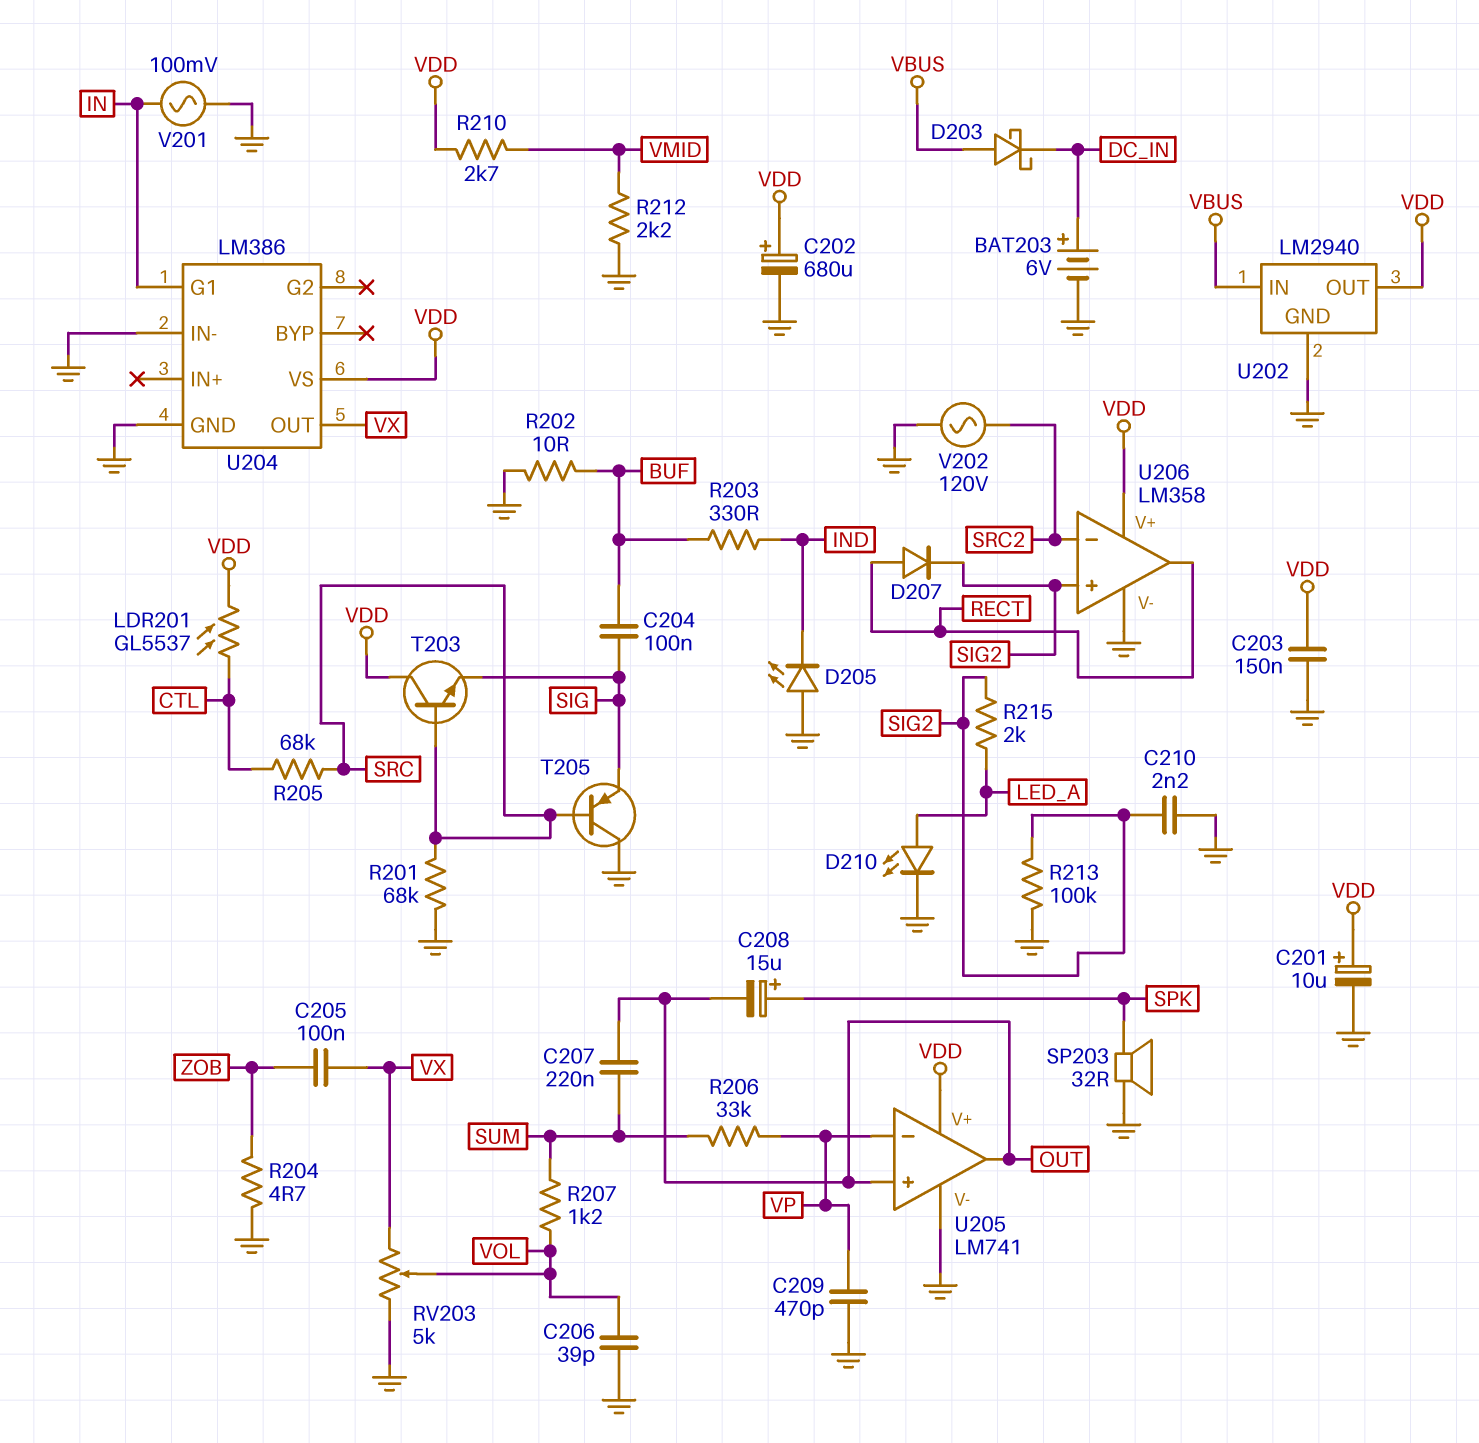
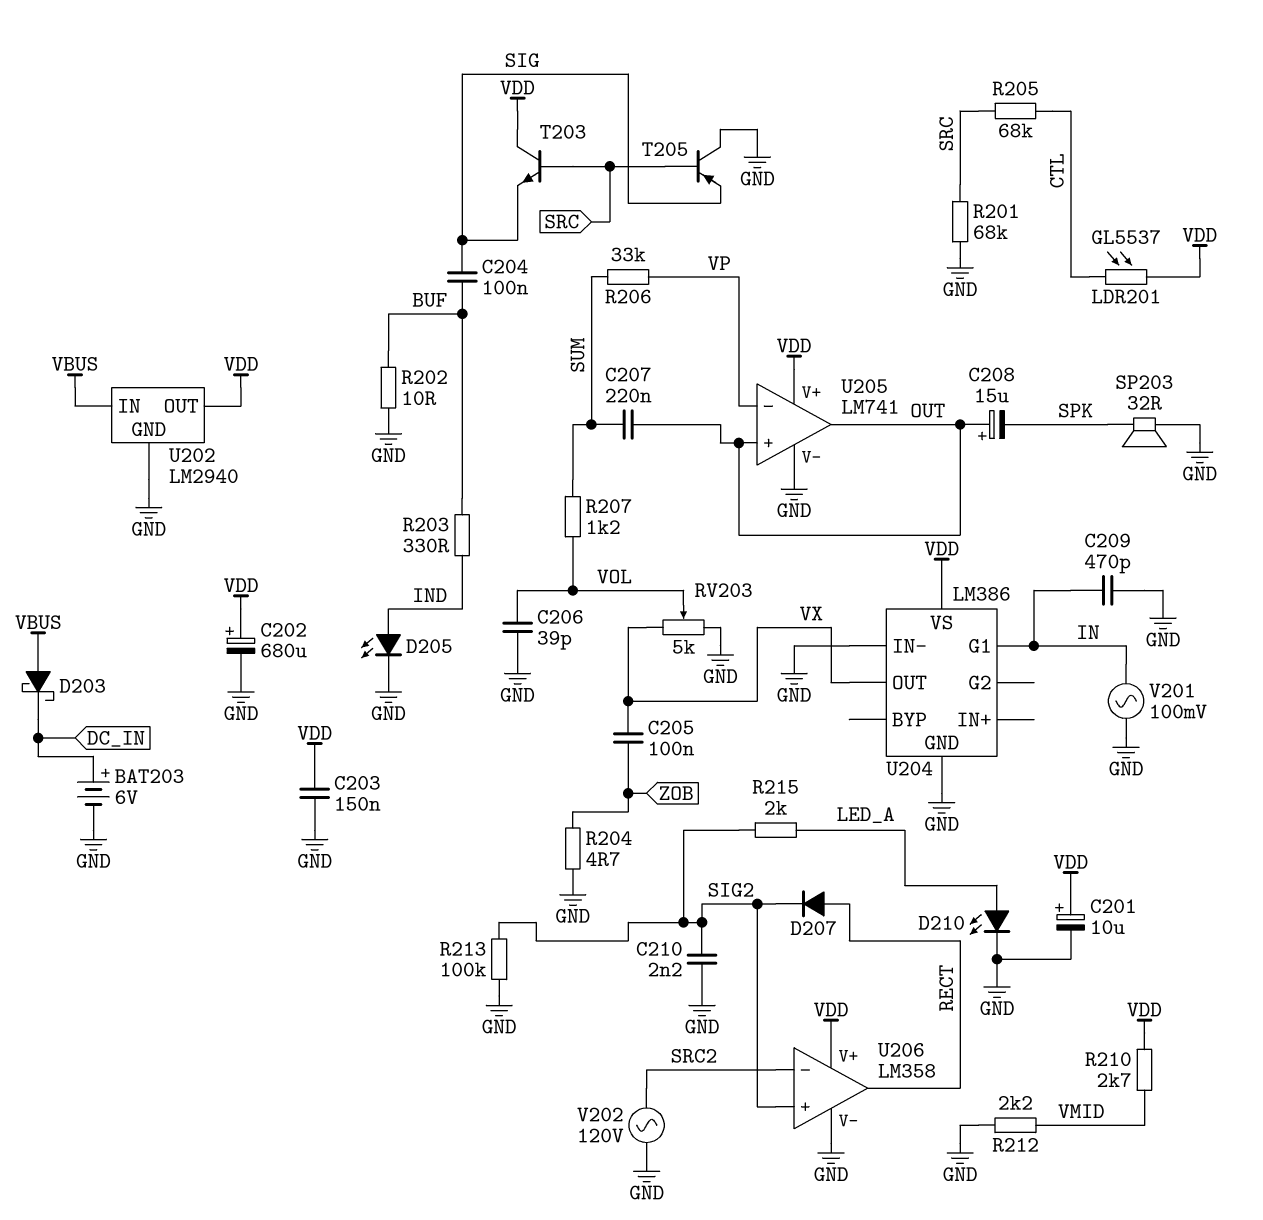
C208: 15uF (plus SPK, minus OUT) -> 15uF (plus OUT, minus SPK)
C209: 470pF (GND, VP) -> 470pF (GND, IN)
D205: LED (A GND, K IND) -> LED (A IND, K GND)

